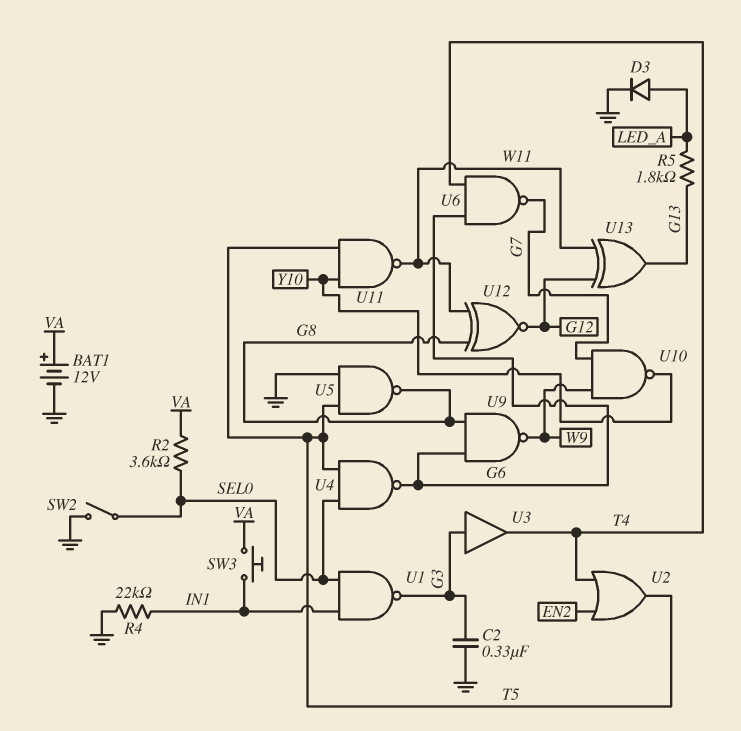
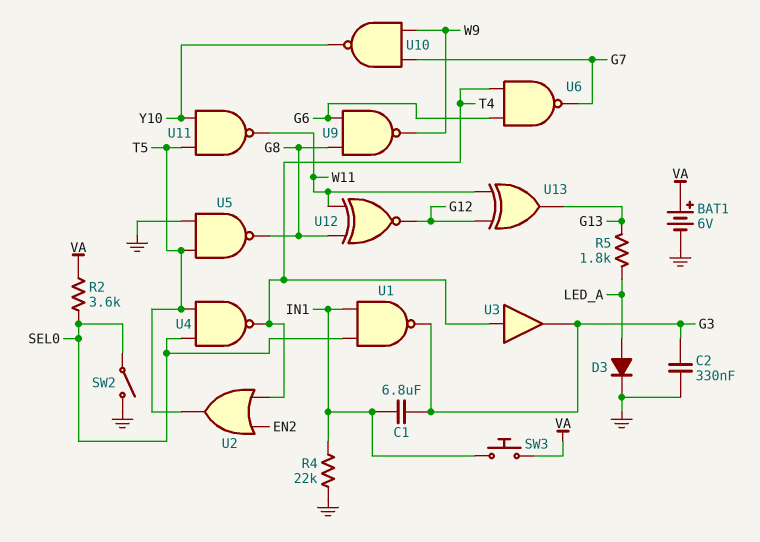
BAT1: 12V (plus VA, minus GND) -> 6V (plus VA, minus GND)
C1: none -> 6.8uF (G3, IN1)
U3: buffer (in G3, out T4) -> buffer (in T4, out G3)
U4: NAND (in SEL0, in T5, out G6) -> NAND (in SEL0, in T5, out T4)

